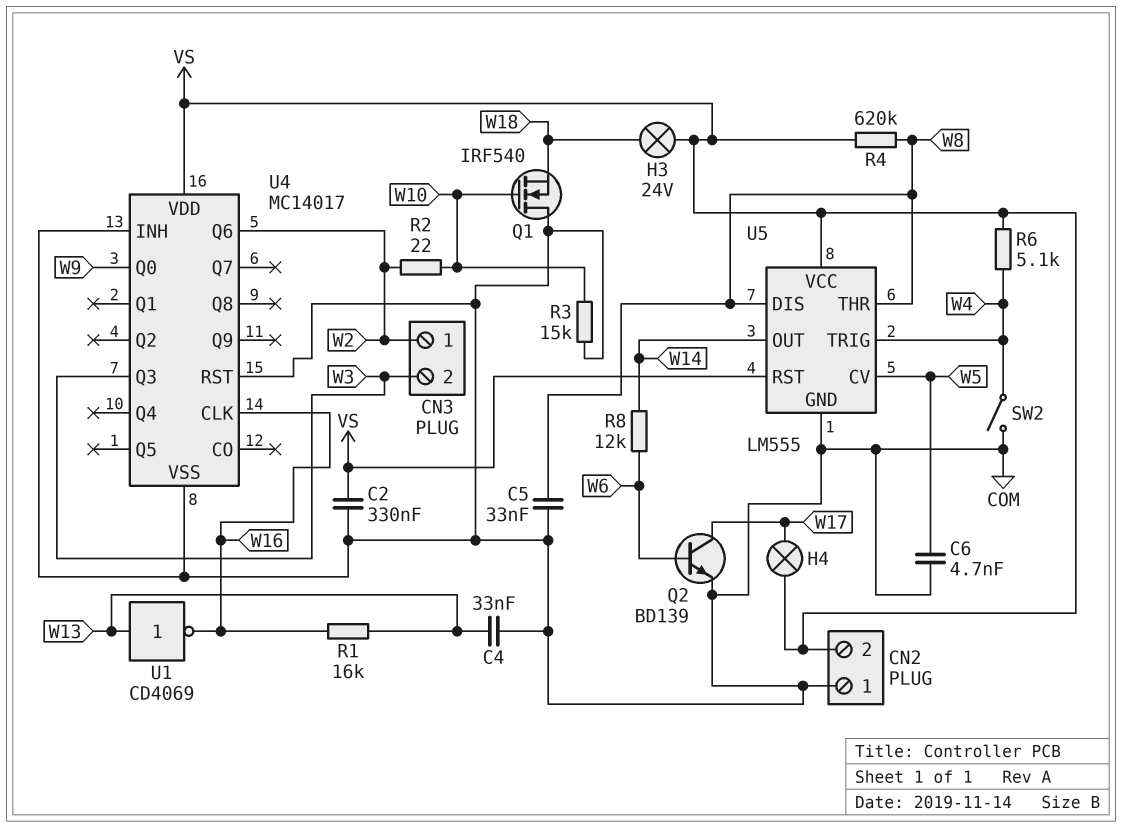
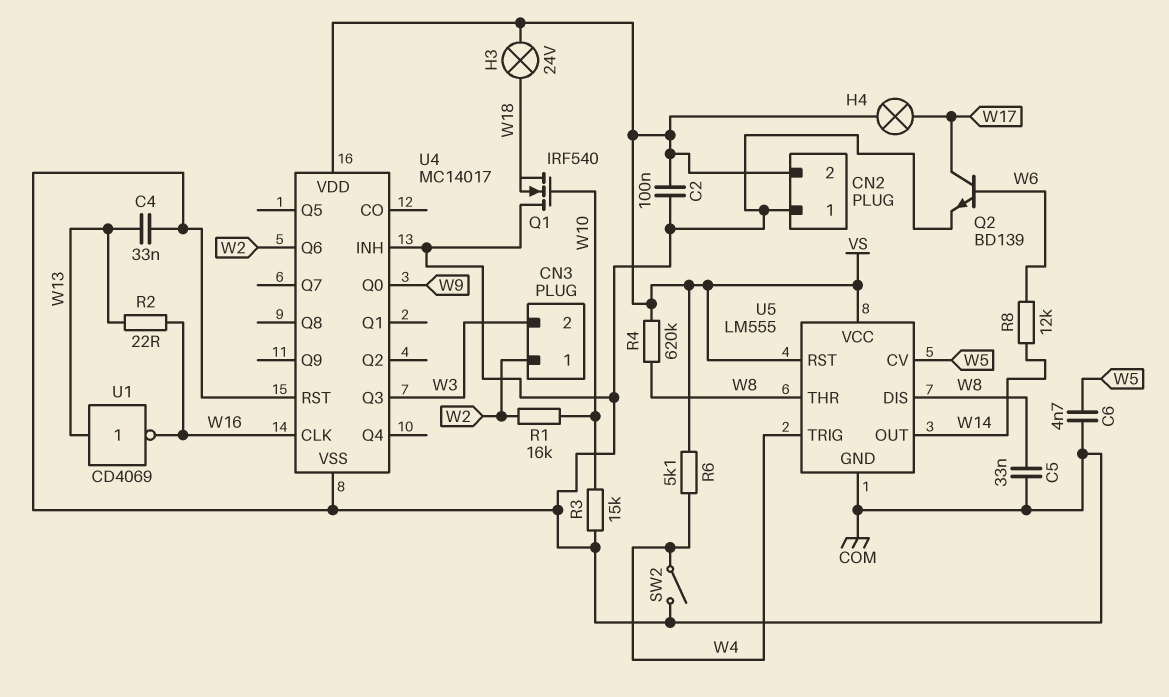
C2: 330nF (COM, VS) -> 100nF (COM, VS)
R1: 16k (W13, W16) -> 16k (W2, W10)
R2: 22 (W2, W10) -> 22 (W13, W16)

